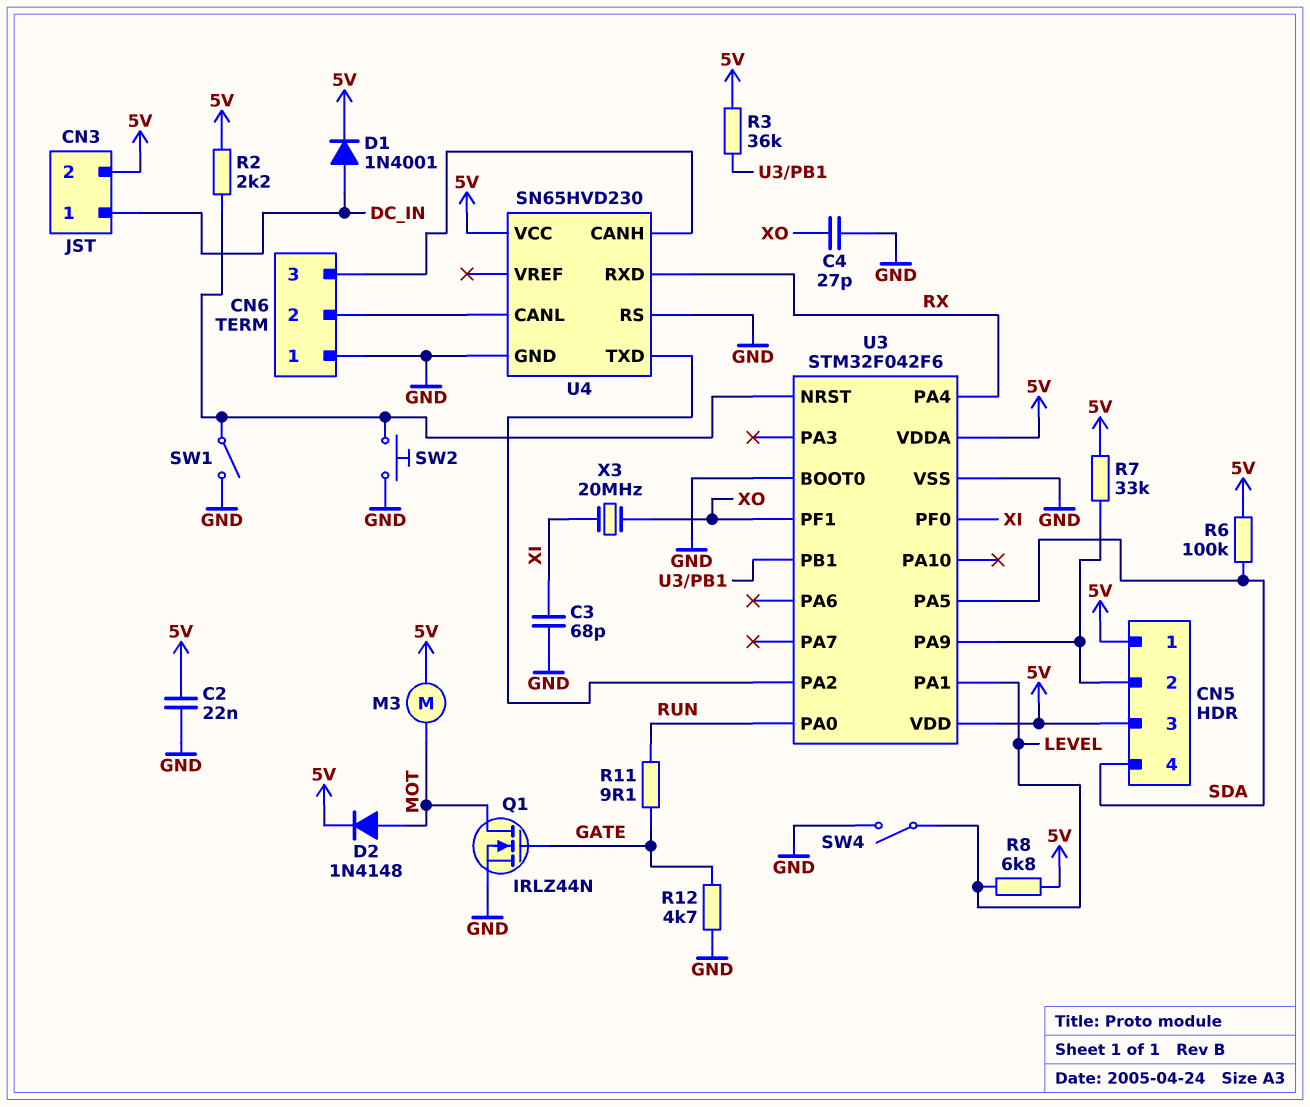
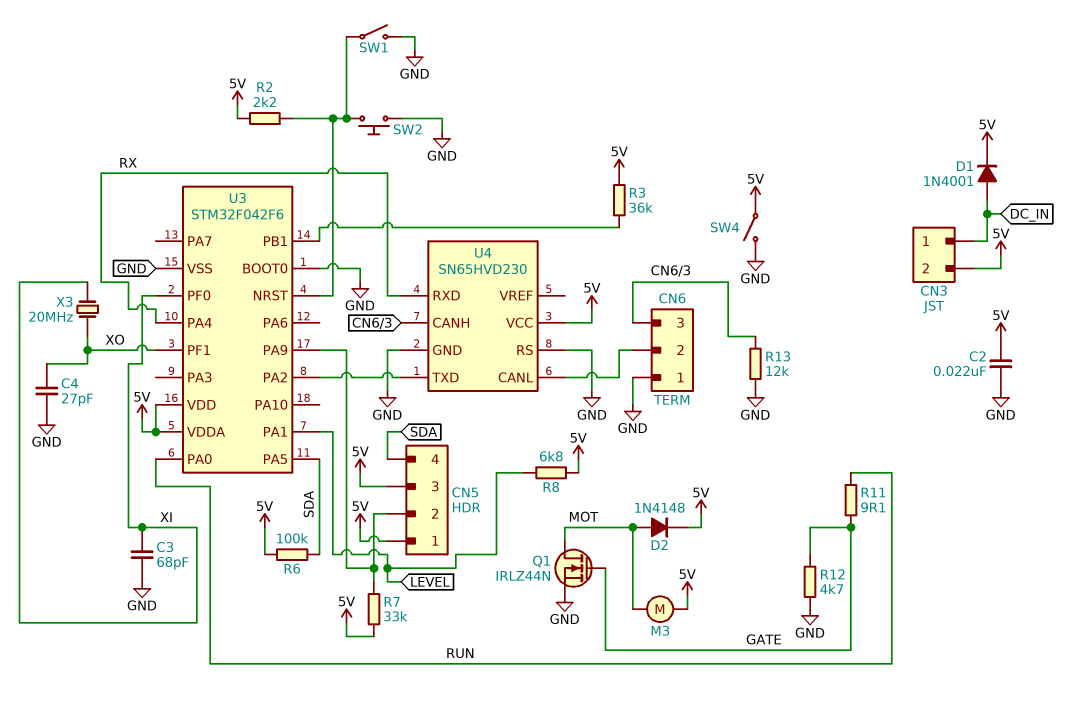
R13: none -> 12k (CN6/3, GND)
SW4: switch (GND, LEVEL) -> switch (5V, GND)

